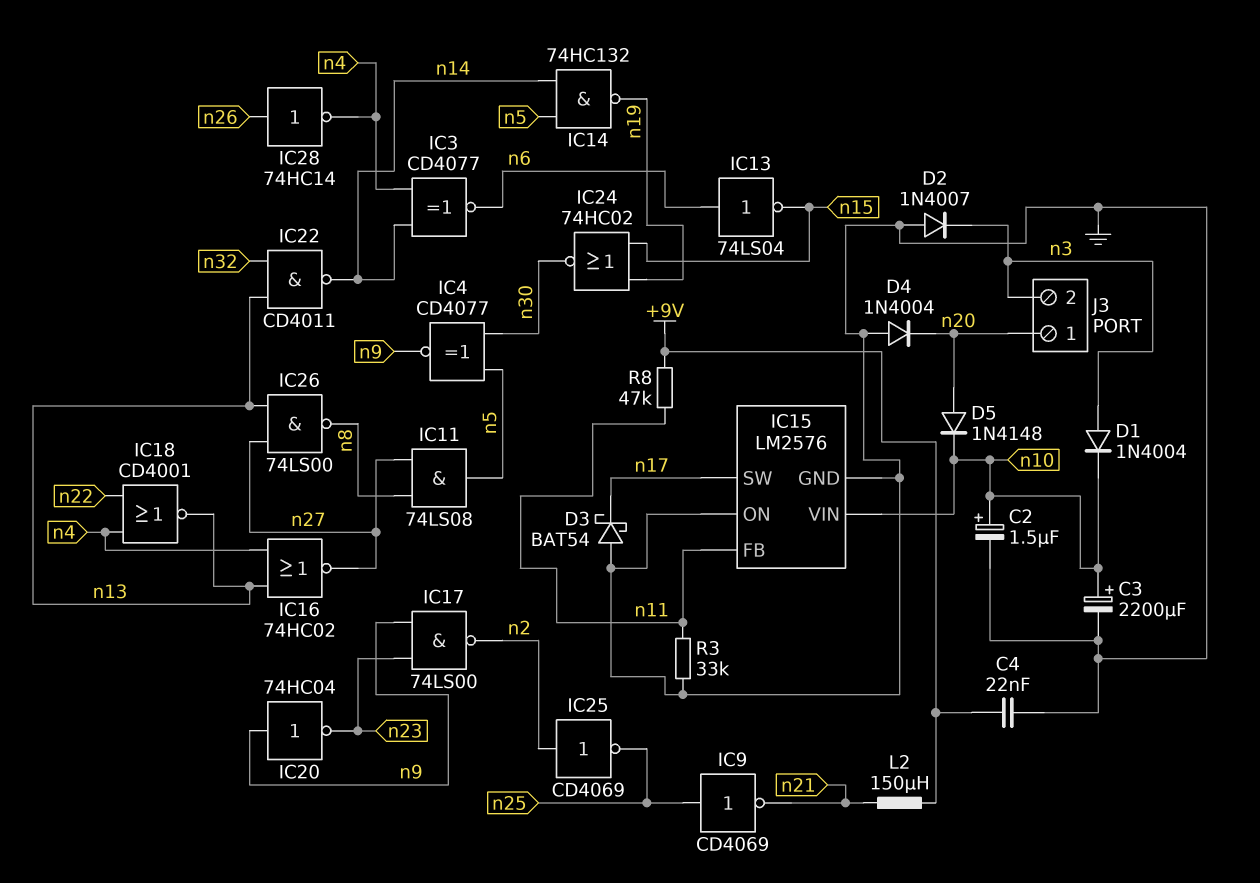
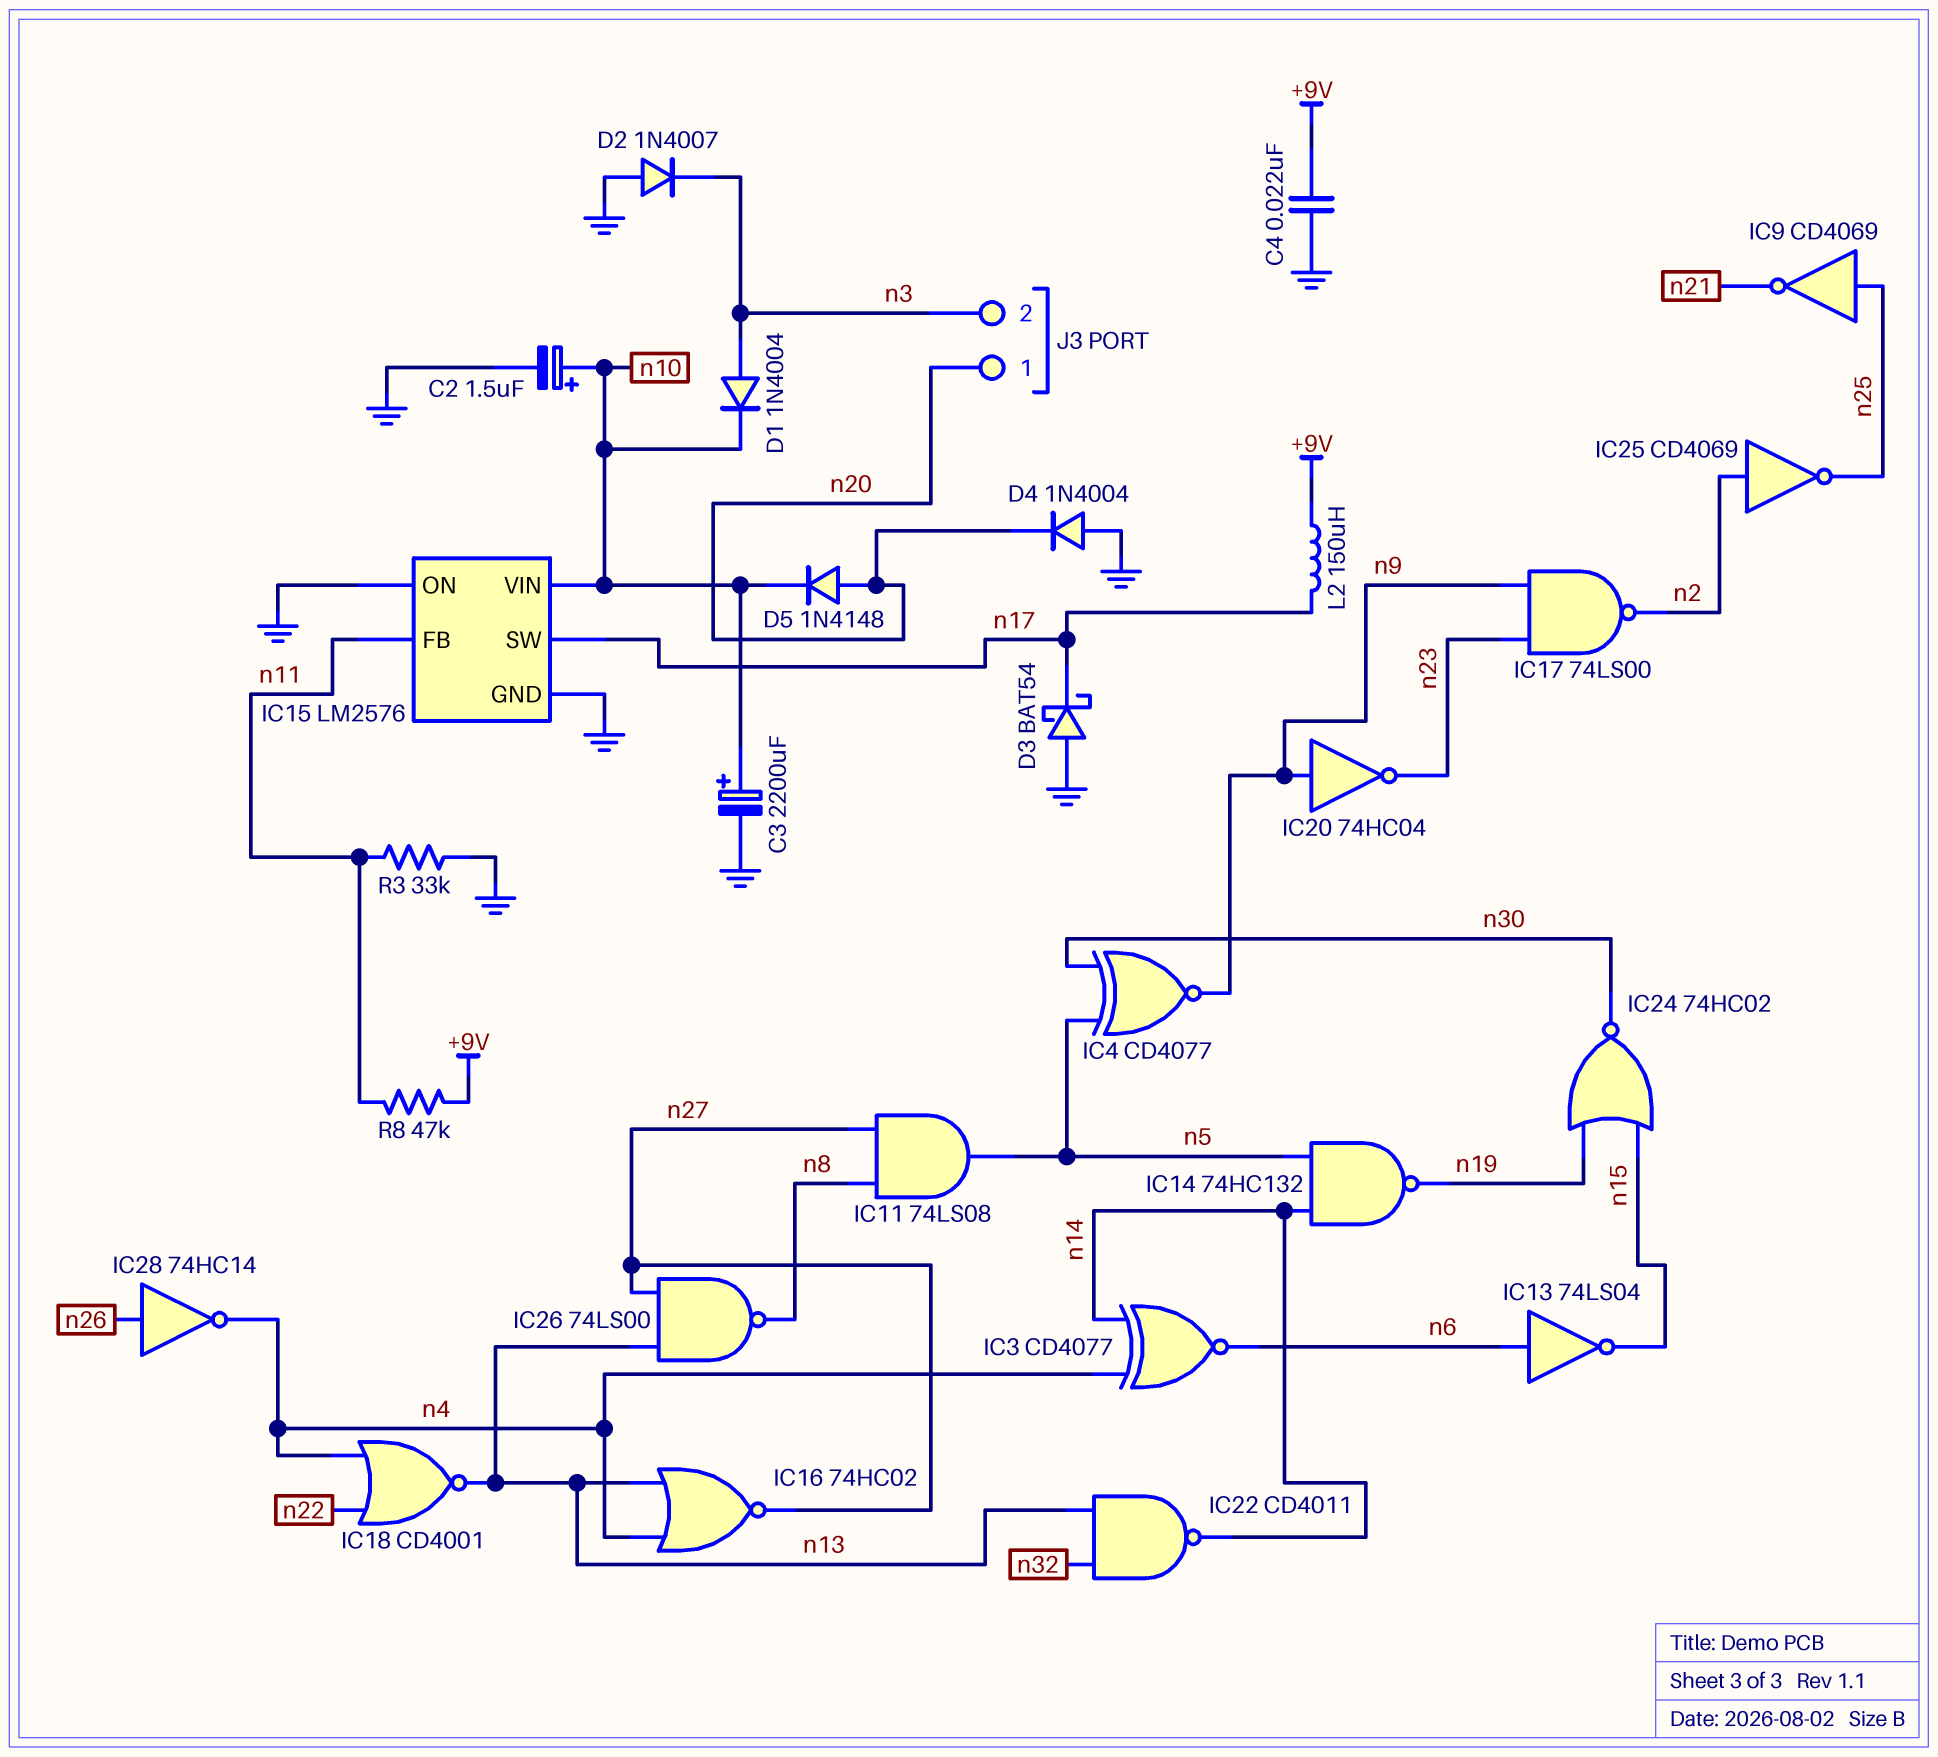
L2: 150uH (+9V, n21) -> 150uH (+9V, n17)

